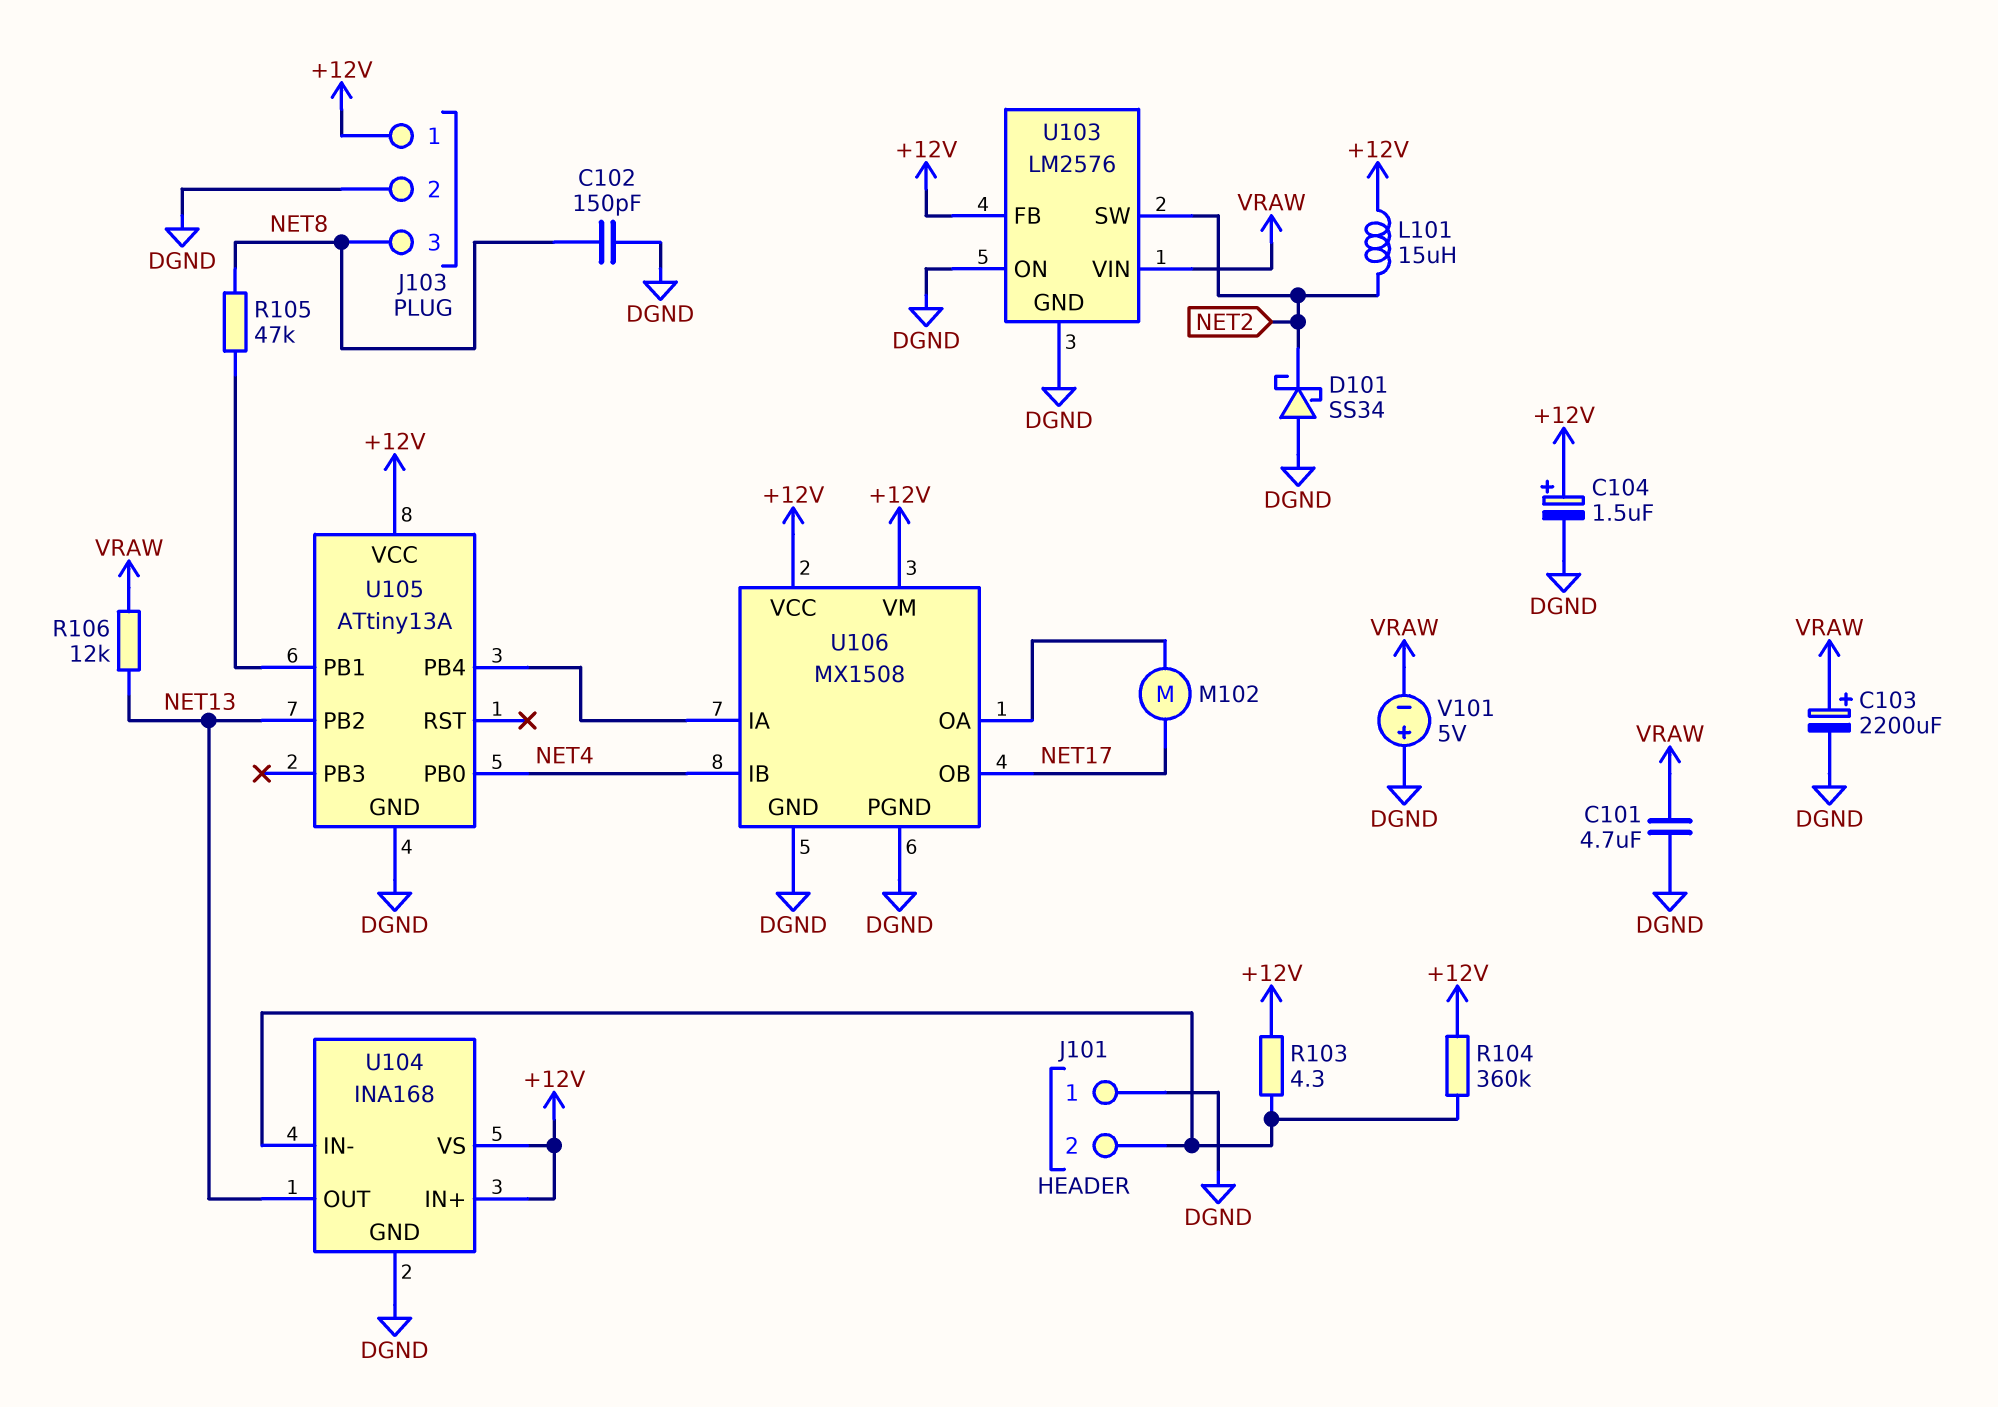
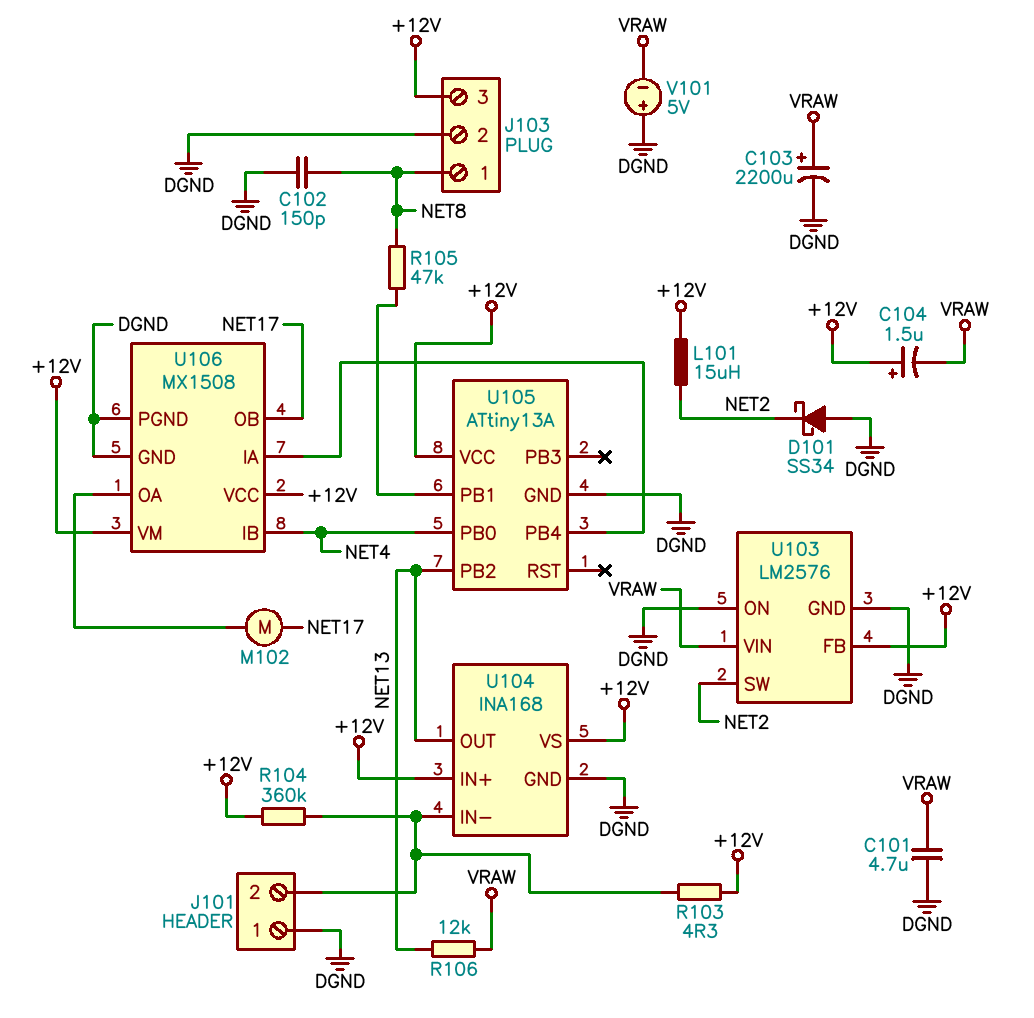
C104: 1.5uF (plus +12V, minus DGND) -> 1.5uF (plus +12V, minus VRAW)
J103 pin 1: +12V -> NET8
J103 pin 3: NET8 -> +12V

